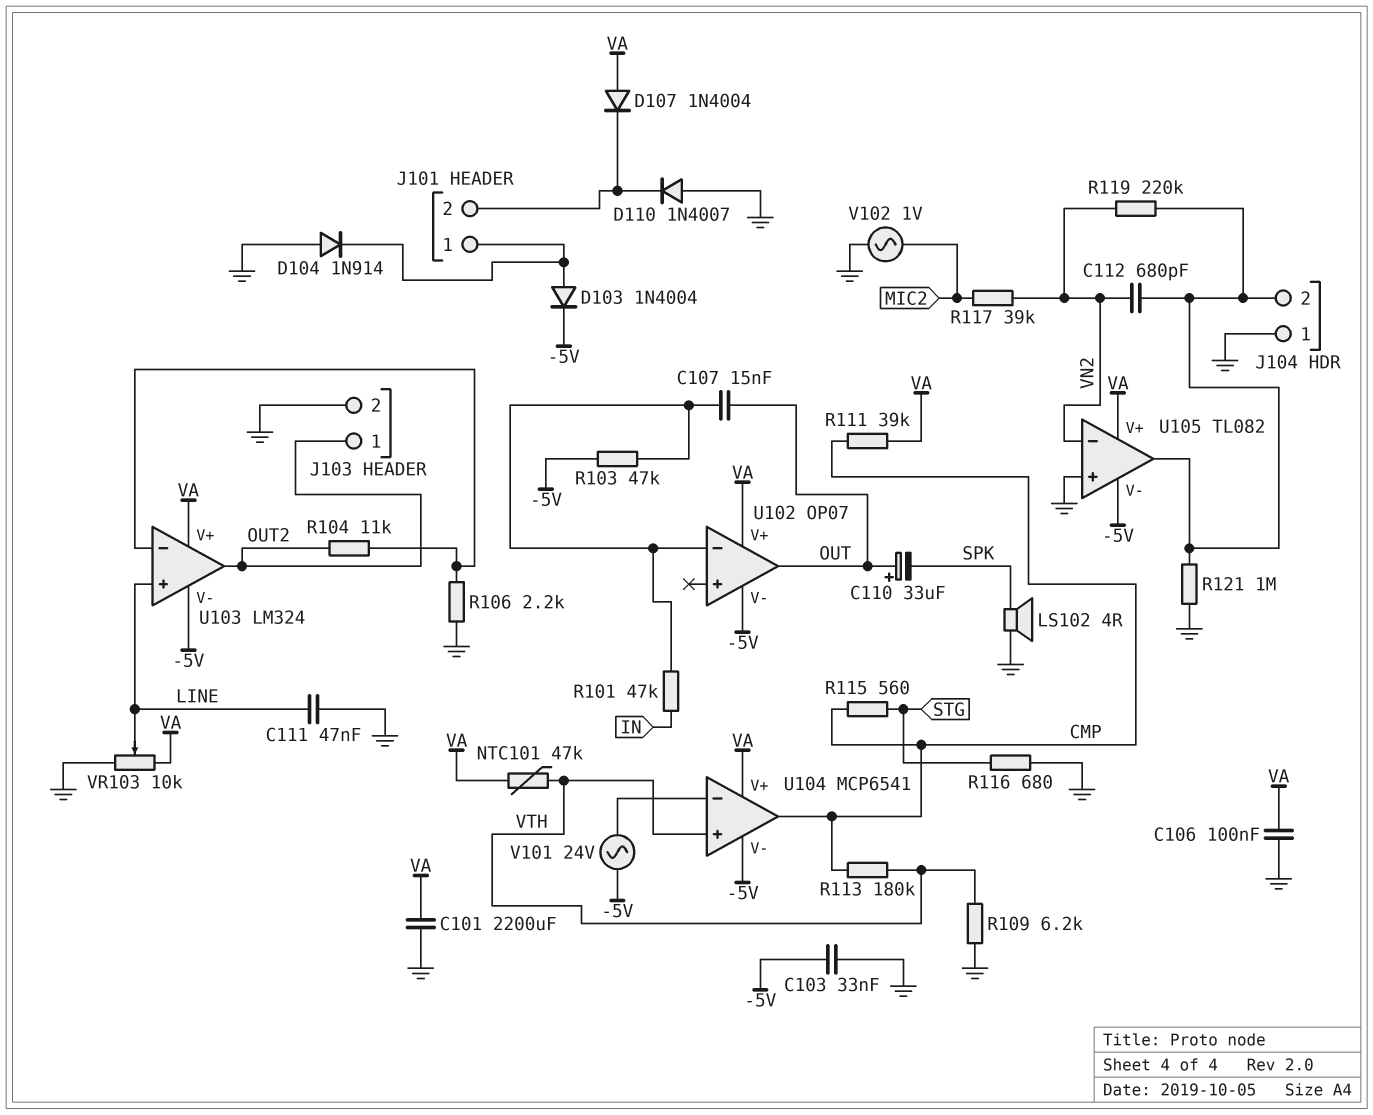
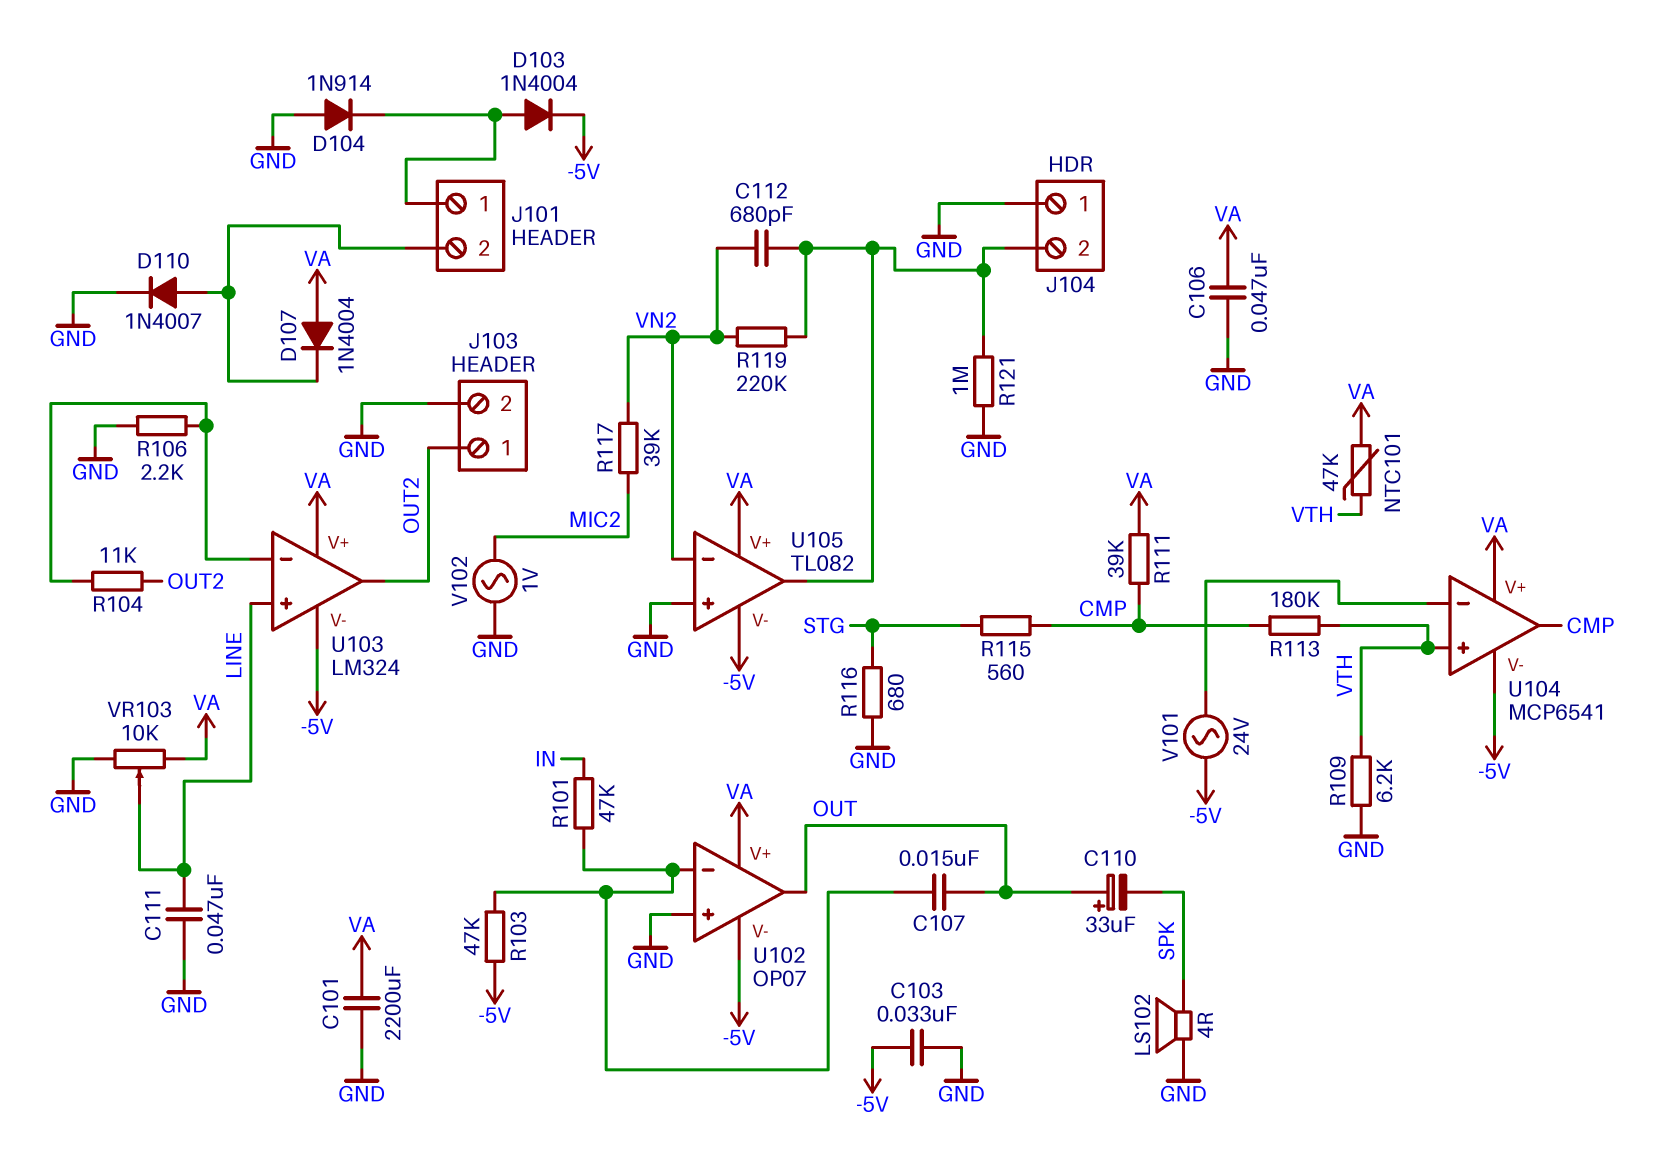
C106: 100nF (GND, VA) -> 47nF (GND, VA)
D110: diode 1N4007 (A GND, K J101/2) -> diode 1N4007 (A J101/2, K GND)
U102 pin in+: none -> GND

